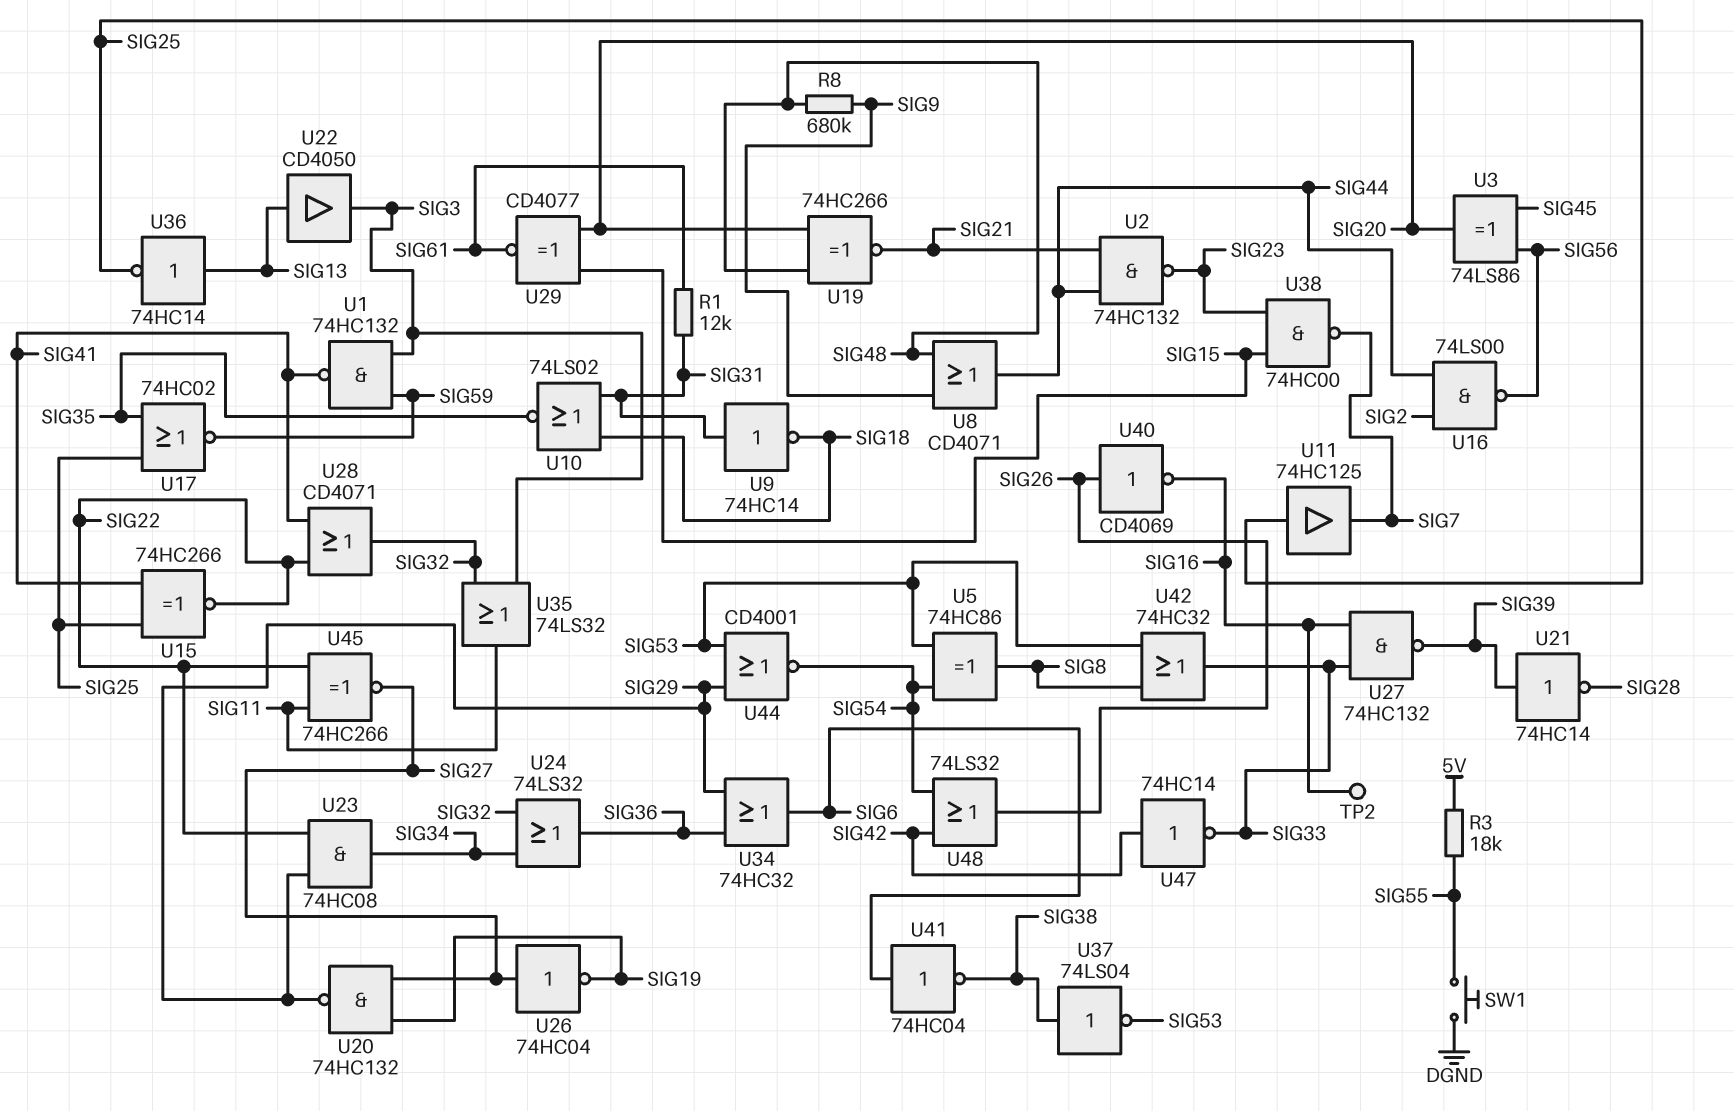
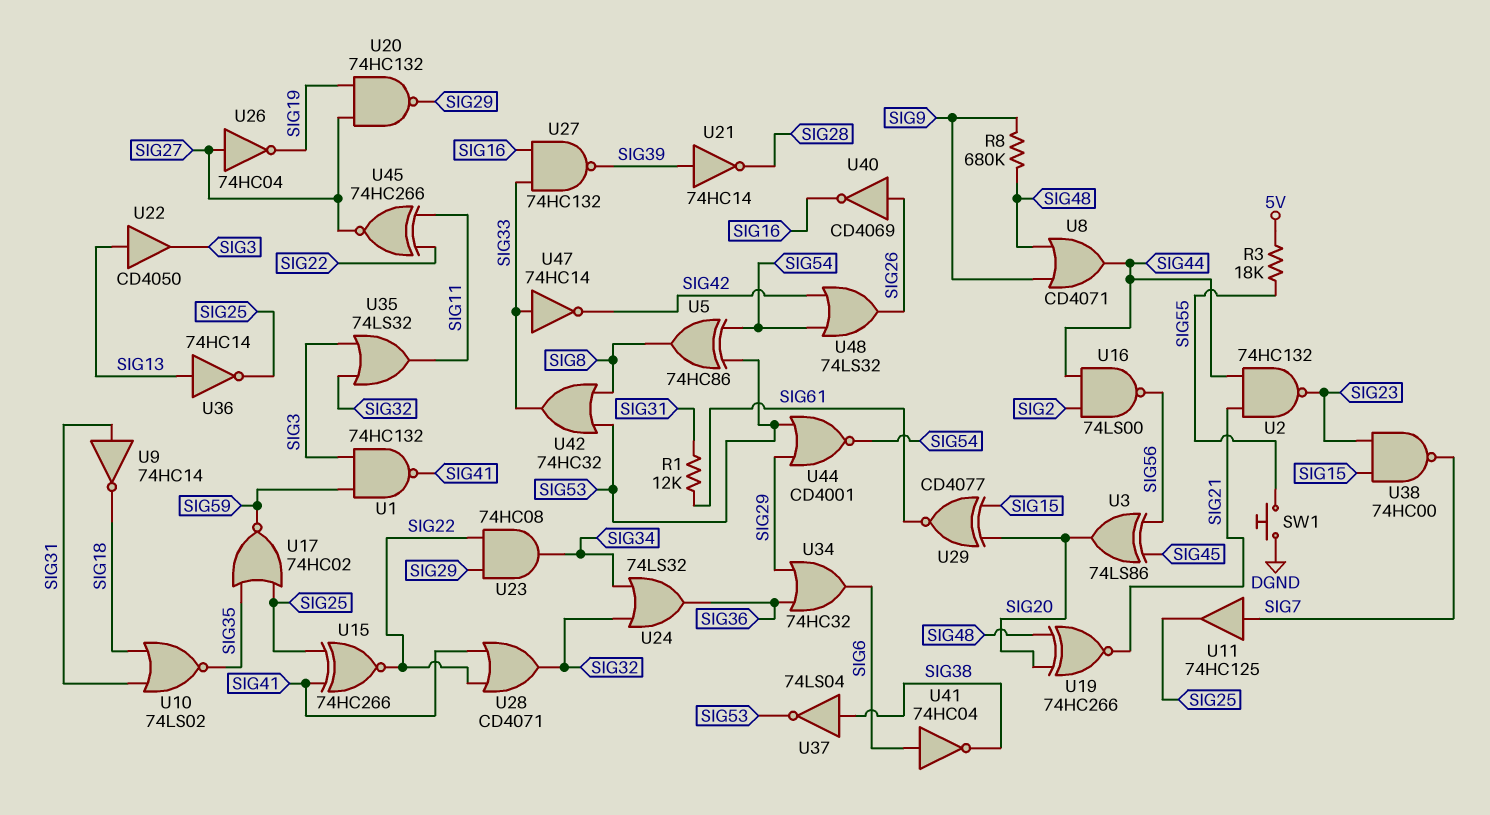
TP2: test point (SIG16) -> none
U11: buffer 74HC125 (in SIG25, out SIG7) -> buffer 74HC125 (in SIG7, out SIG25)
U47: NOT 74HC14 (in SIG42, out SIG33) -> NOT 74HC14 (in SIG33, out SIG42)

